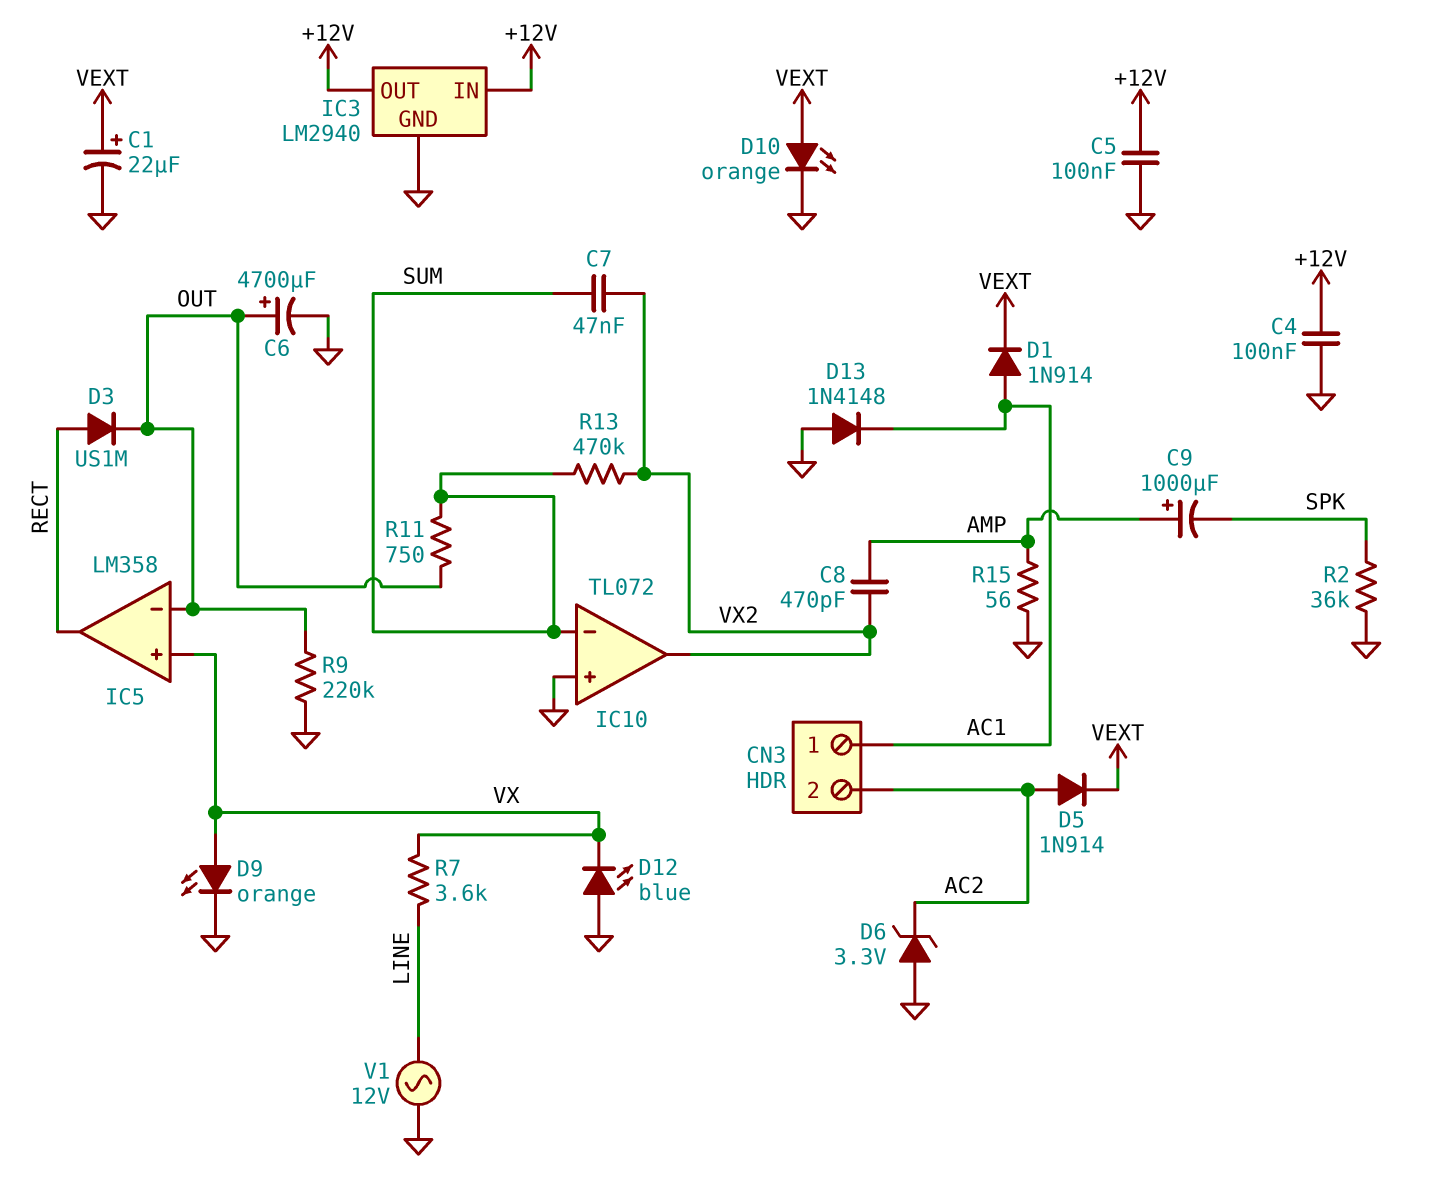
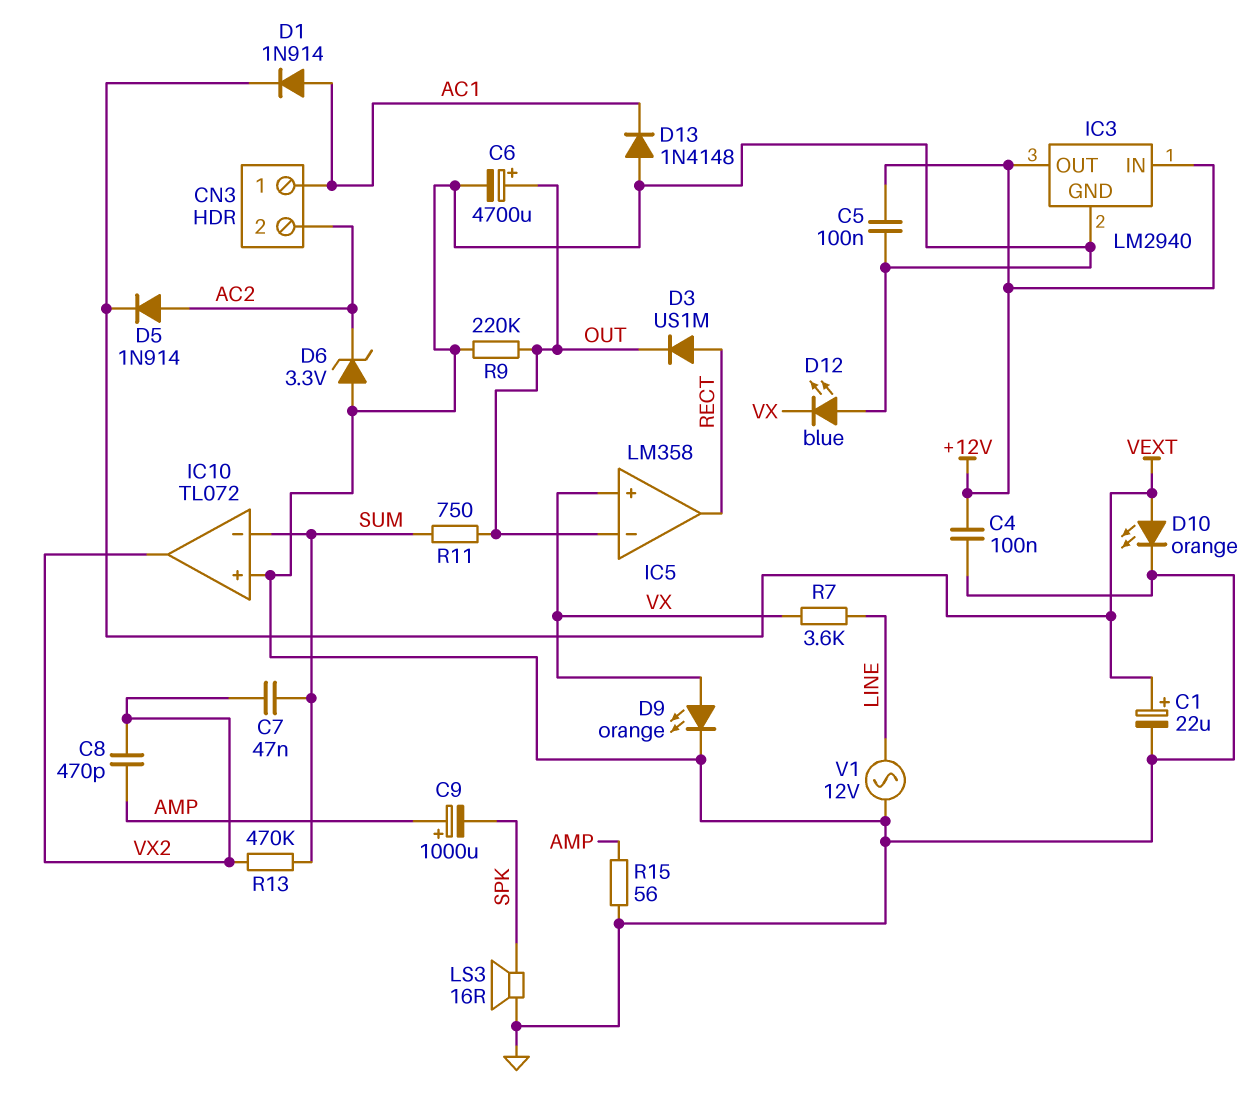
LS3: none -> speaker 16R (GND, SPK)
R2: 36k (GND, SPK) -> none

